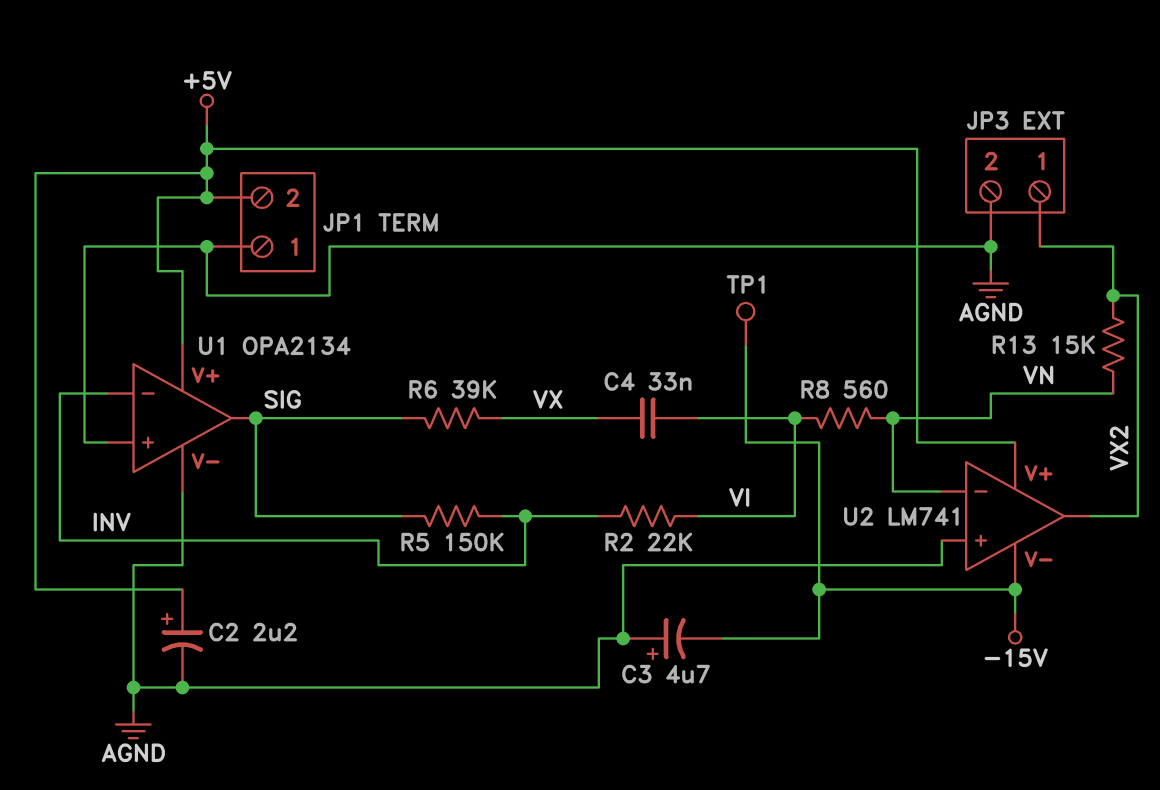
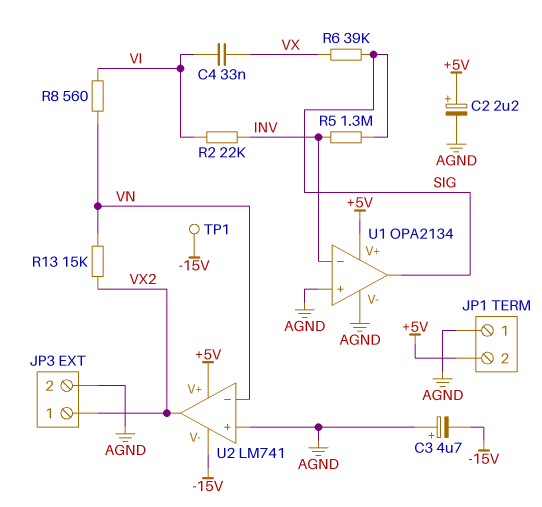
R5: 150k (INV, SIG) -> 1.3M (INV, SIG)

